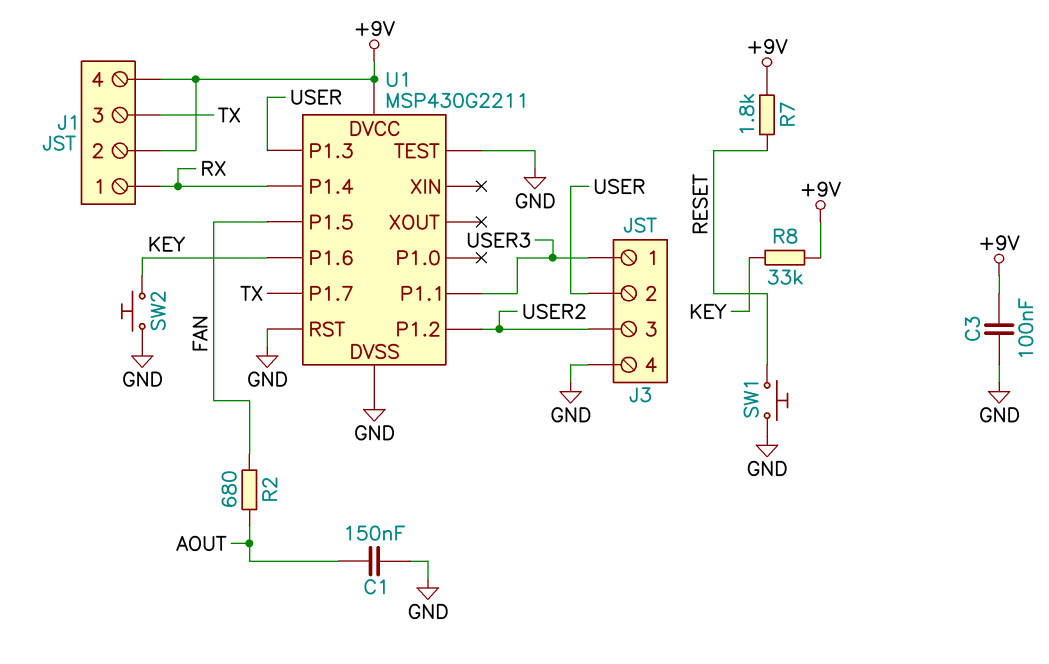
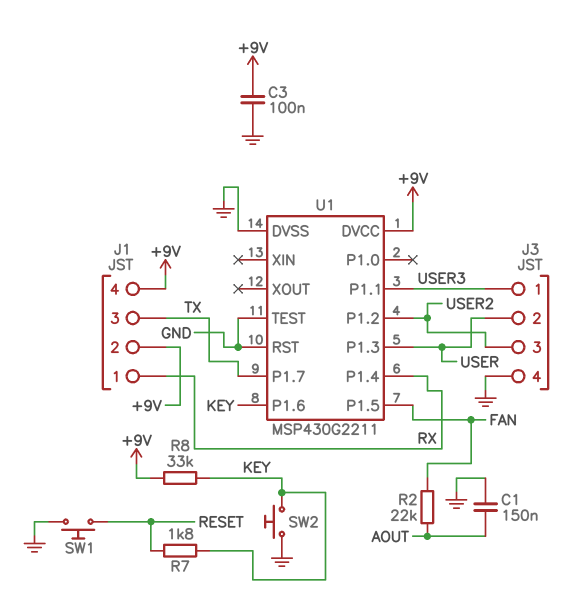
R2: 680 (AOUT, FAN) -> 22k (AOUT, FAN)
R7: 1.8k (+9V, RESET) -> 1.8k (KEY, RESET)

